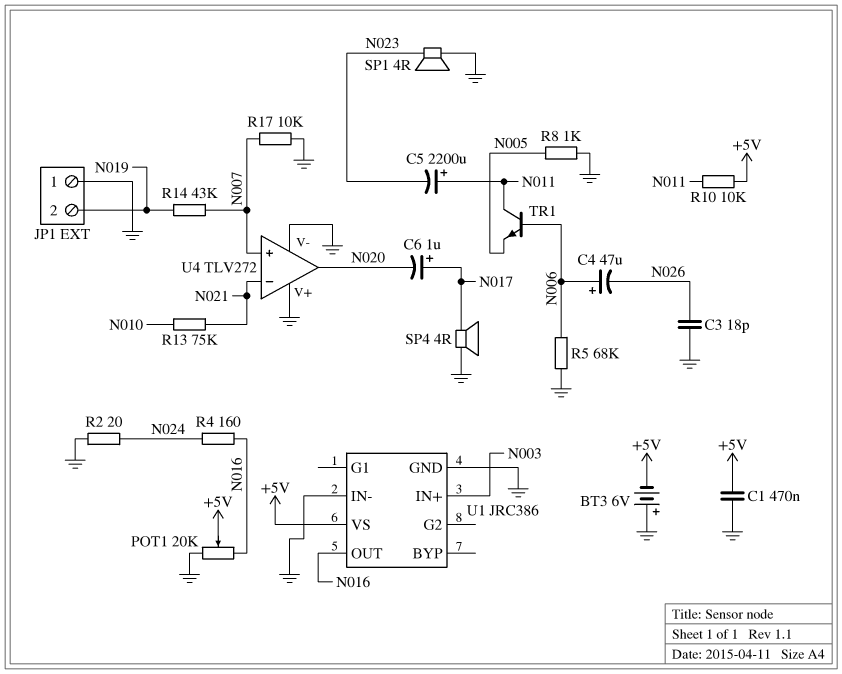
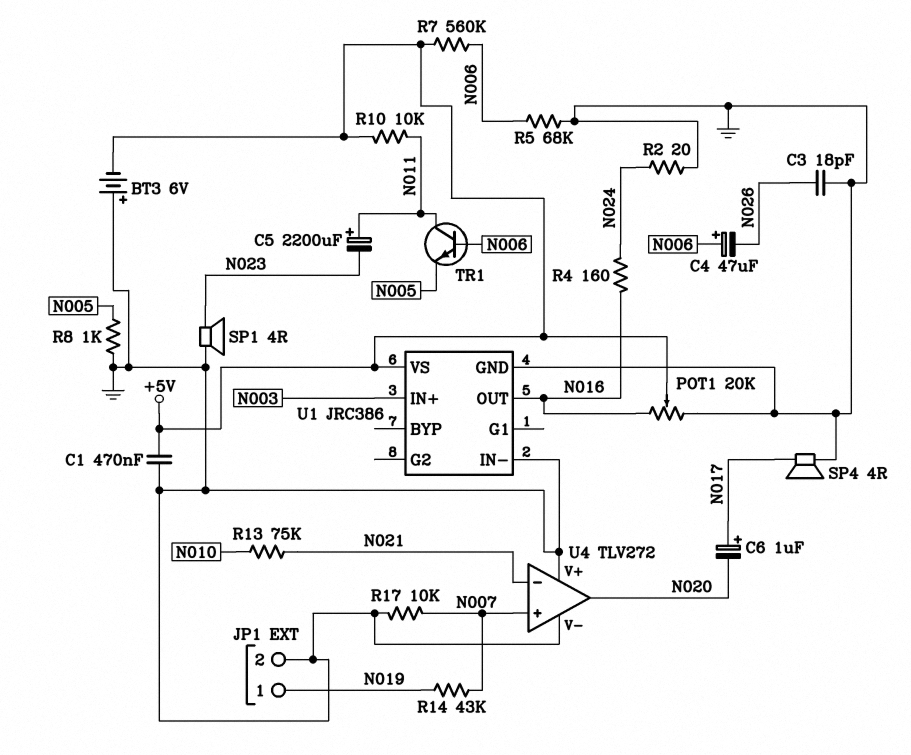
JP1 pin 1: GND -> N019
JP1 pin 2: N019 -> GND
R7: none -> 560k (+5V, N006)

